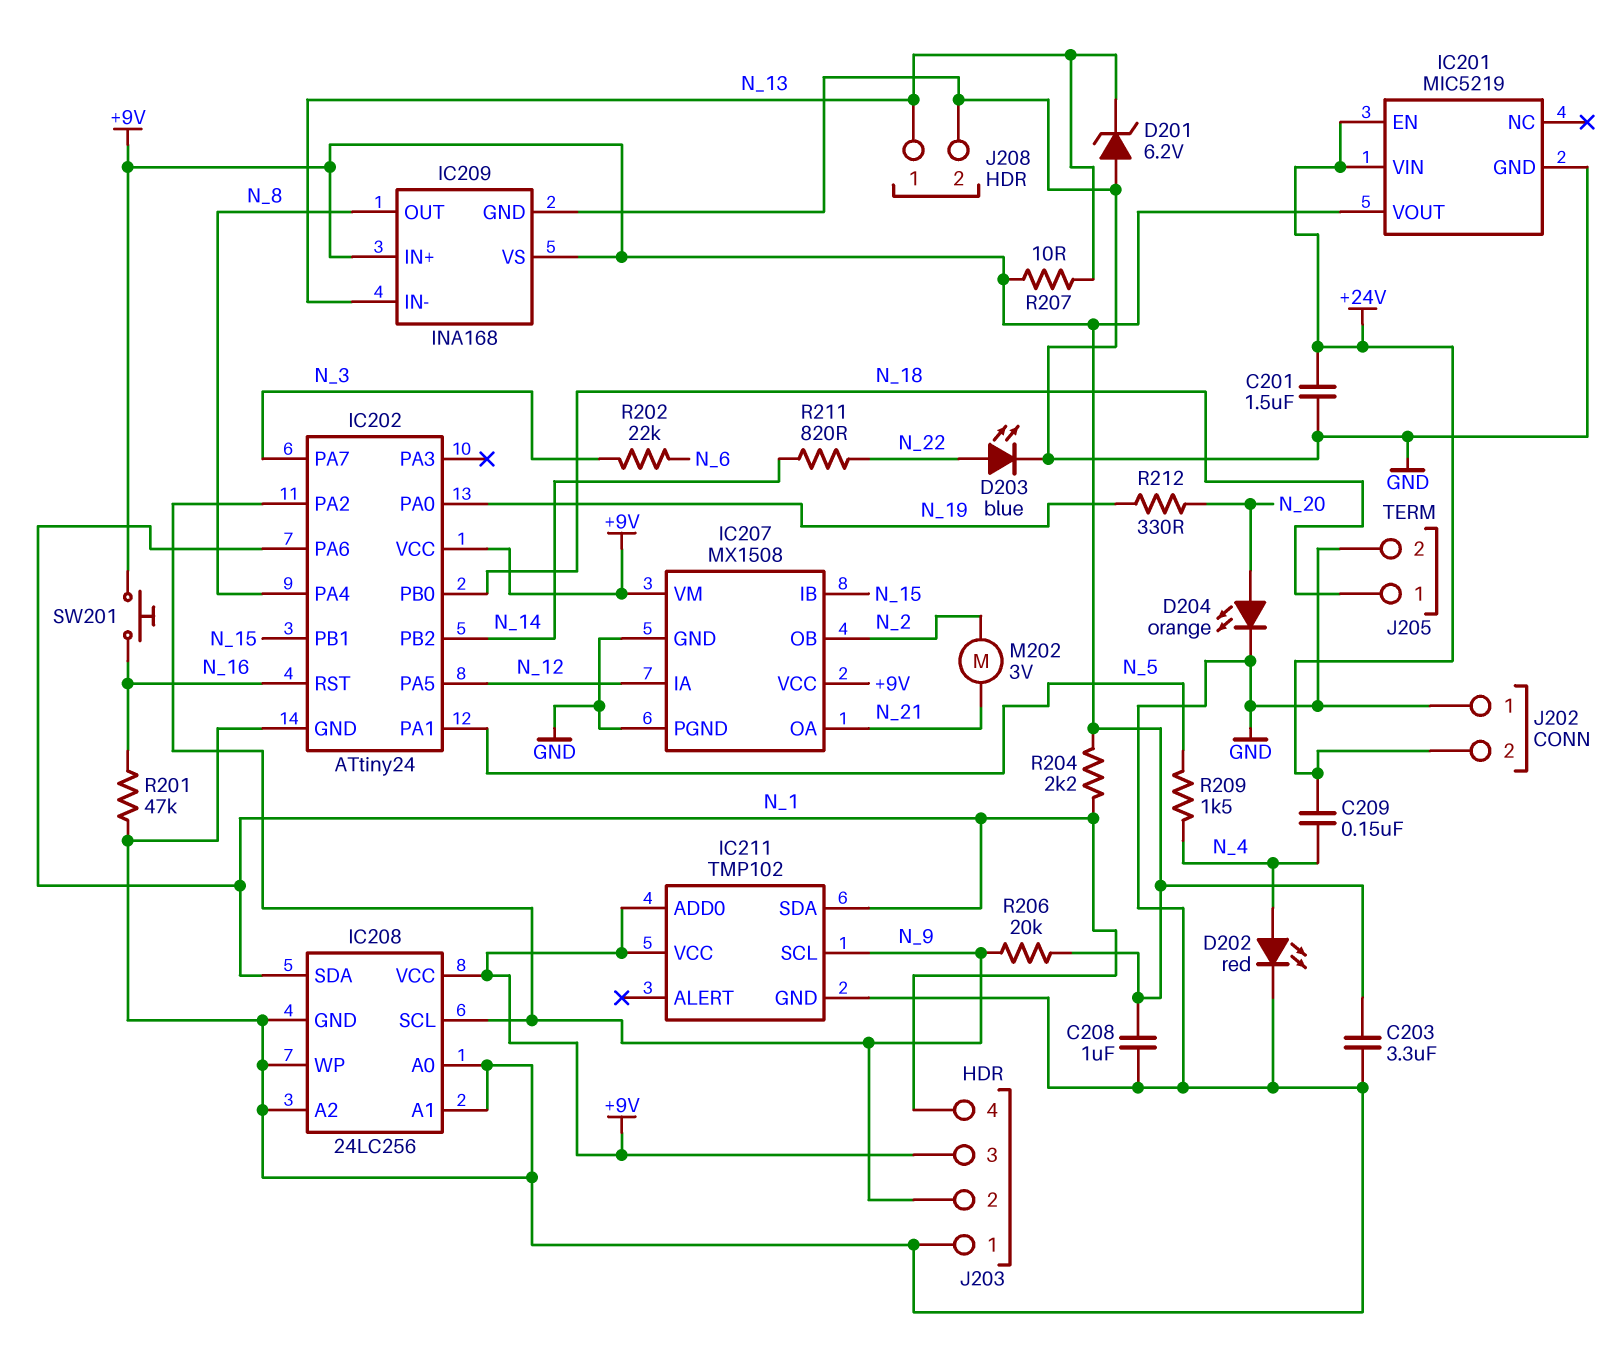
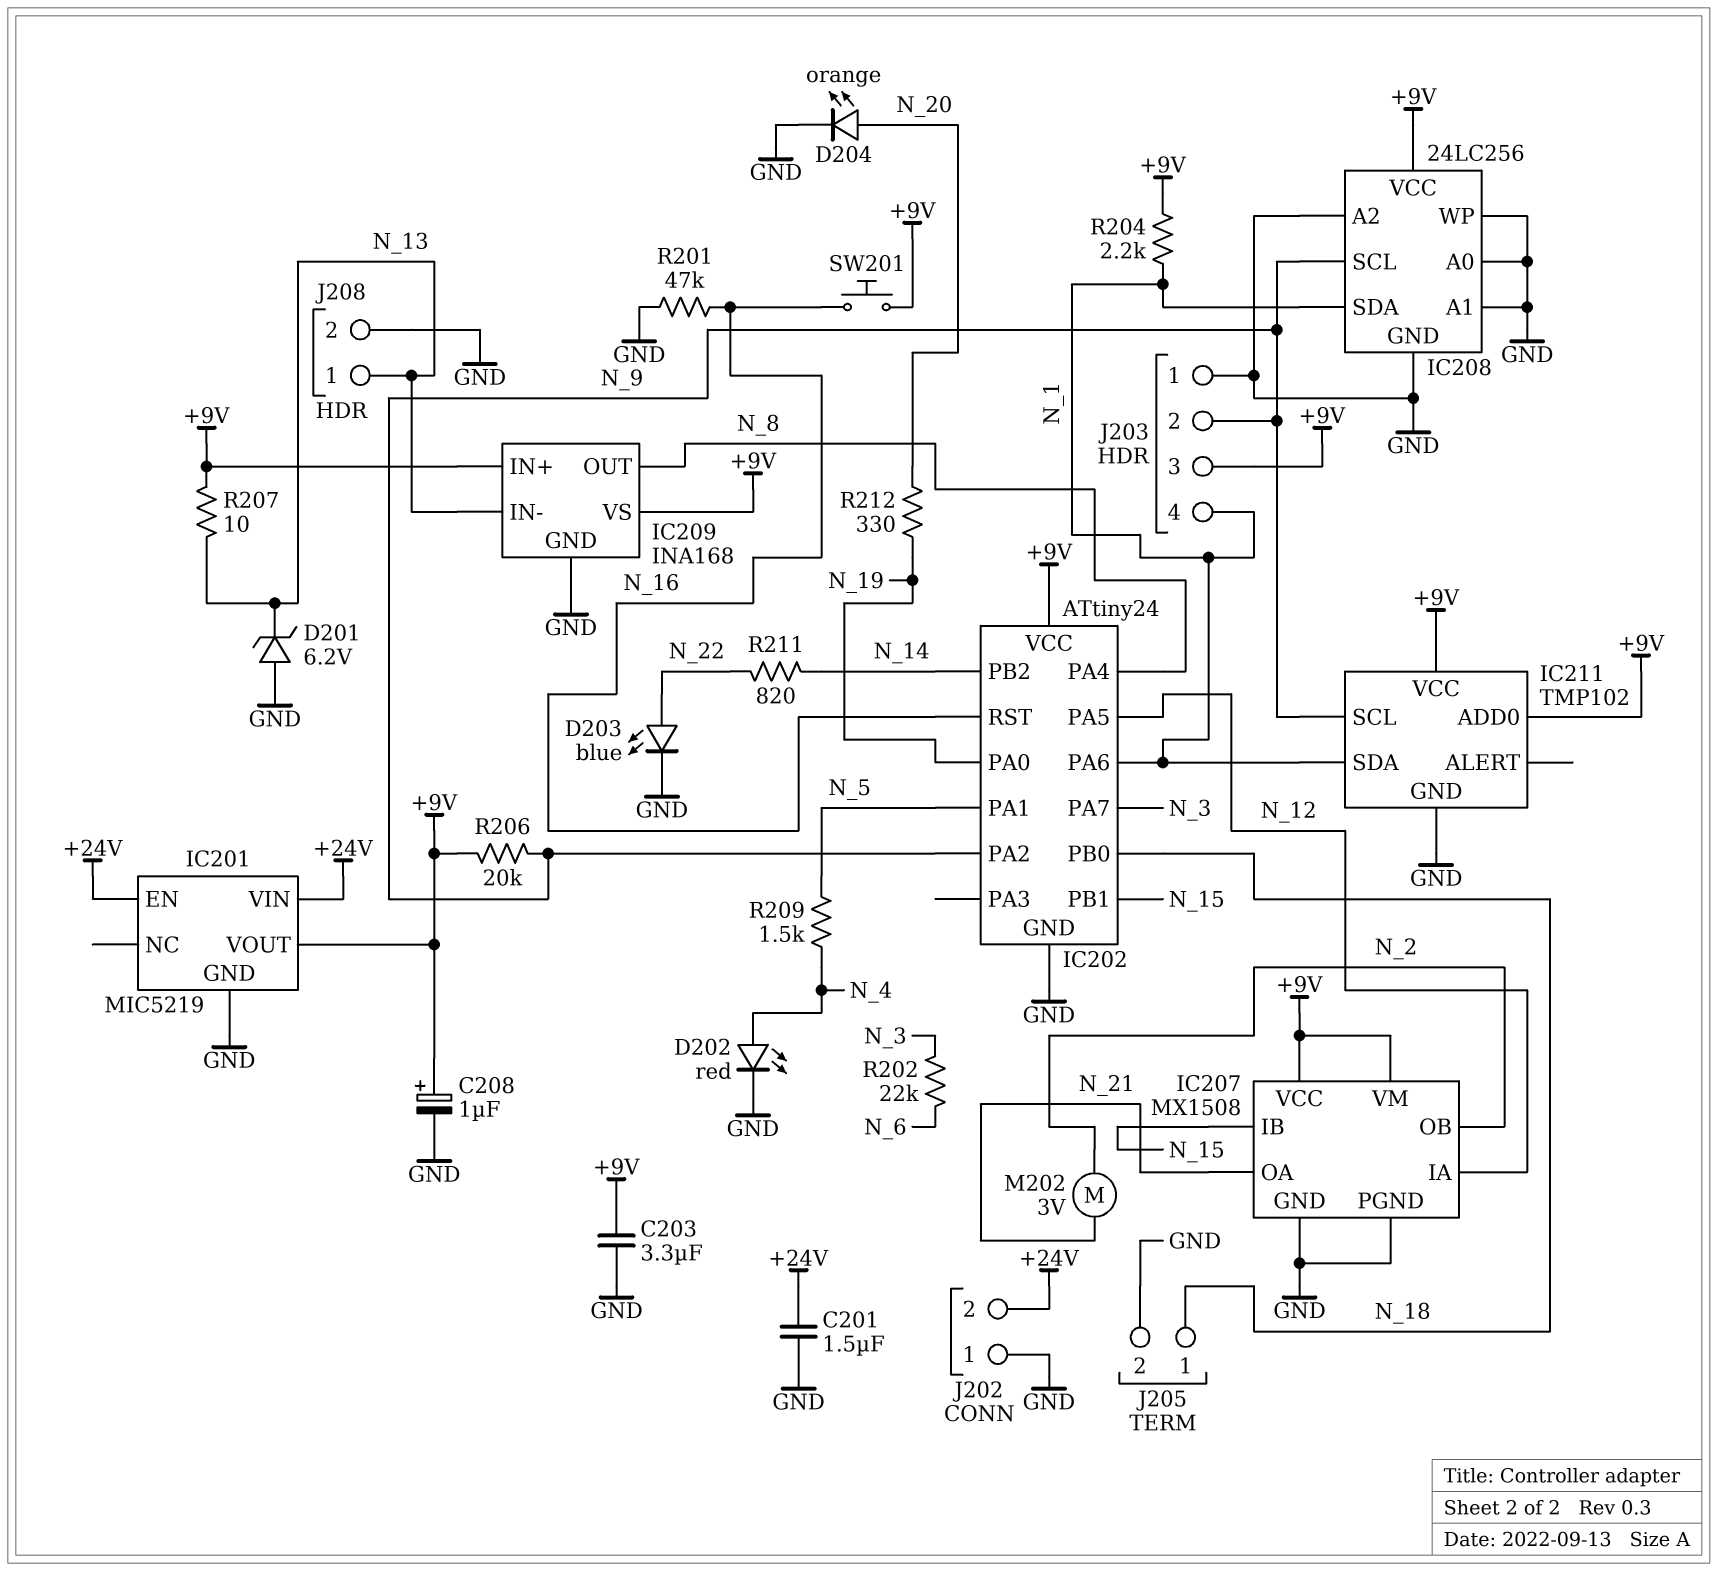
C208: 1uF (+9V, GND) -> 1uF (plus +9V, minus GND)
C209: 150nF (+24V, N_4) -> none

